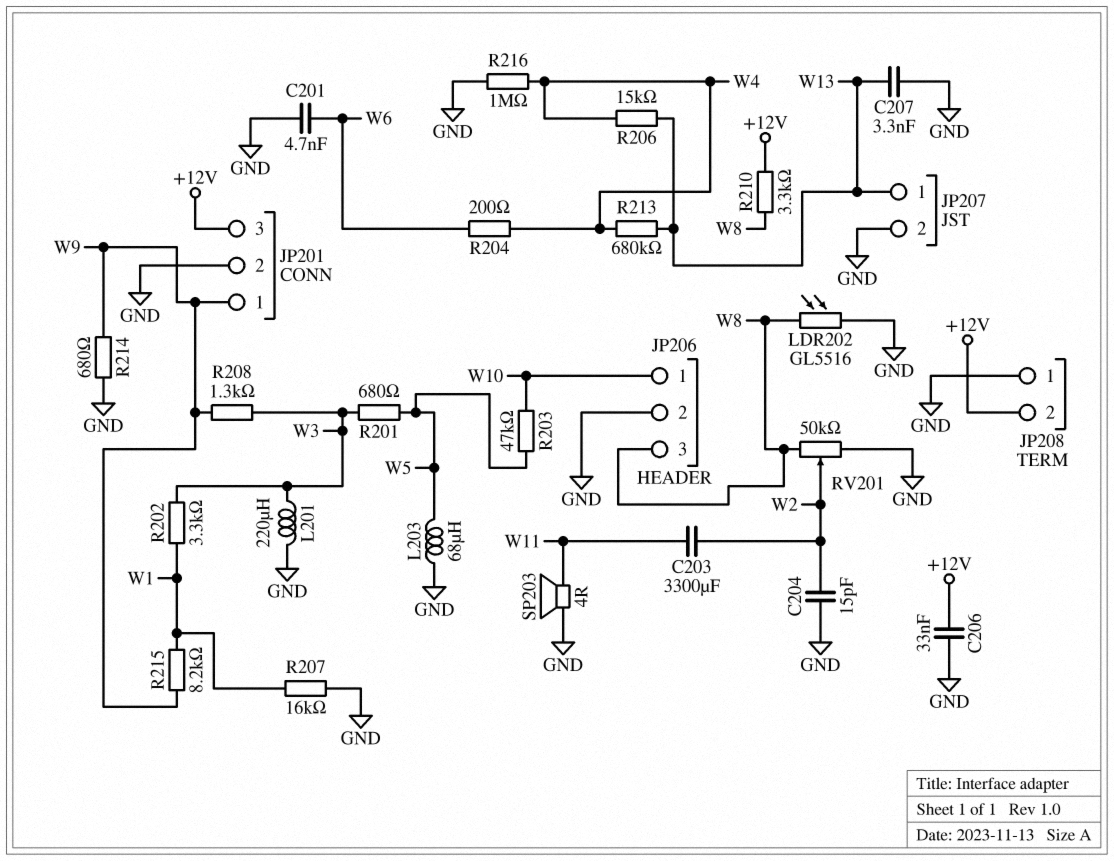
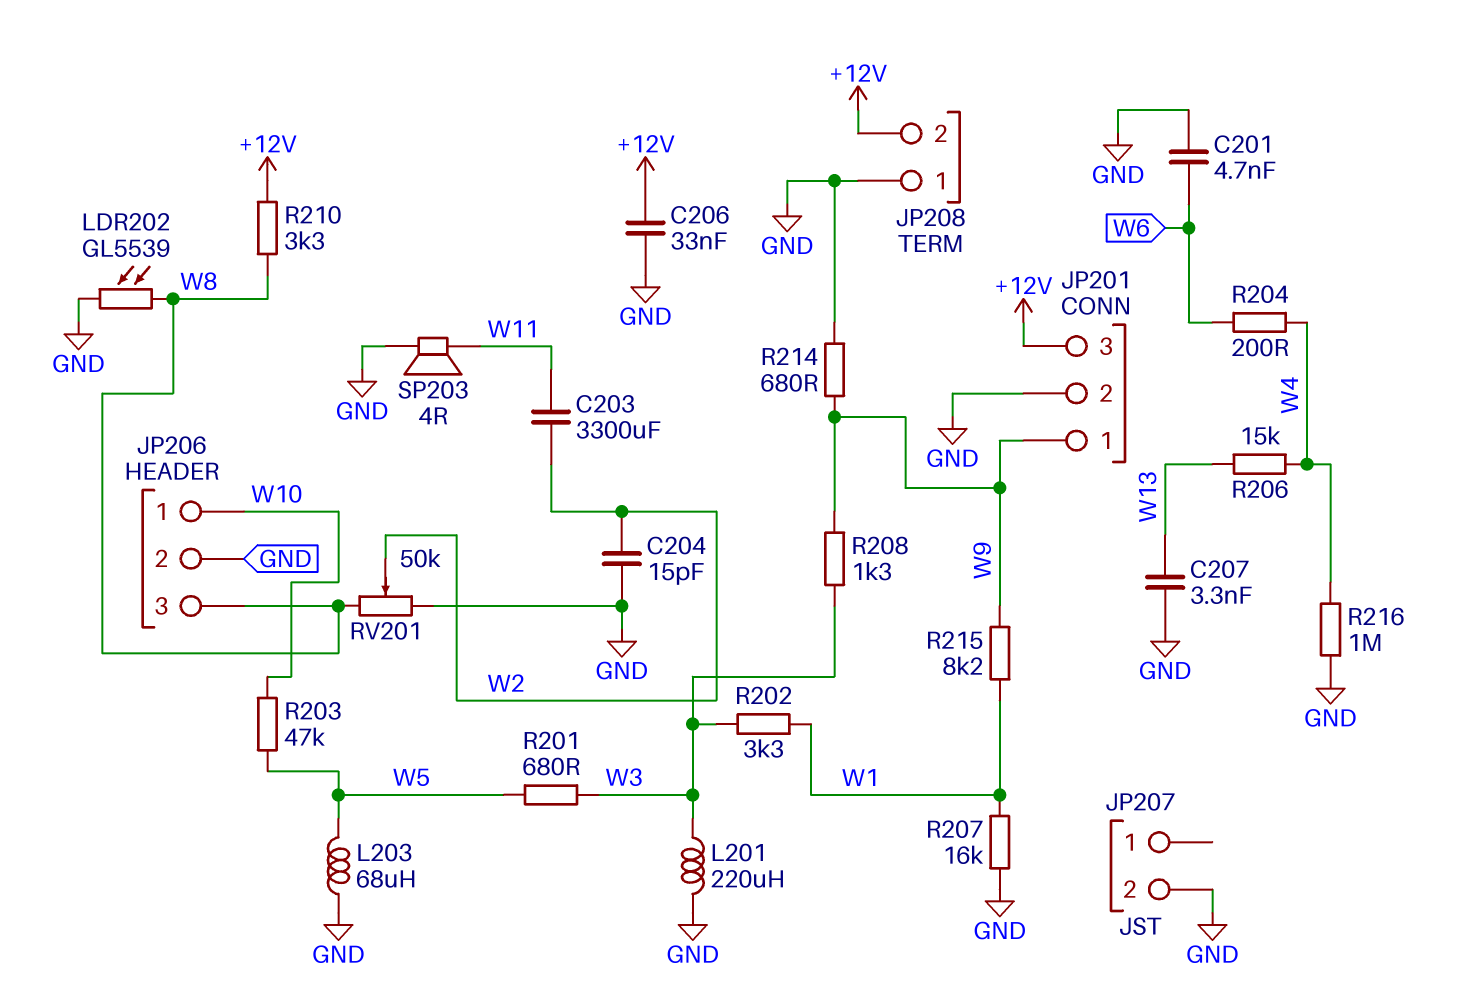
JP207 pin 1: W13 -> none
LDR202: GL5516 (GND, W8) -> GL5539 (GND, W8)
R213: 680k (W4, W13) -> none

